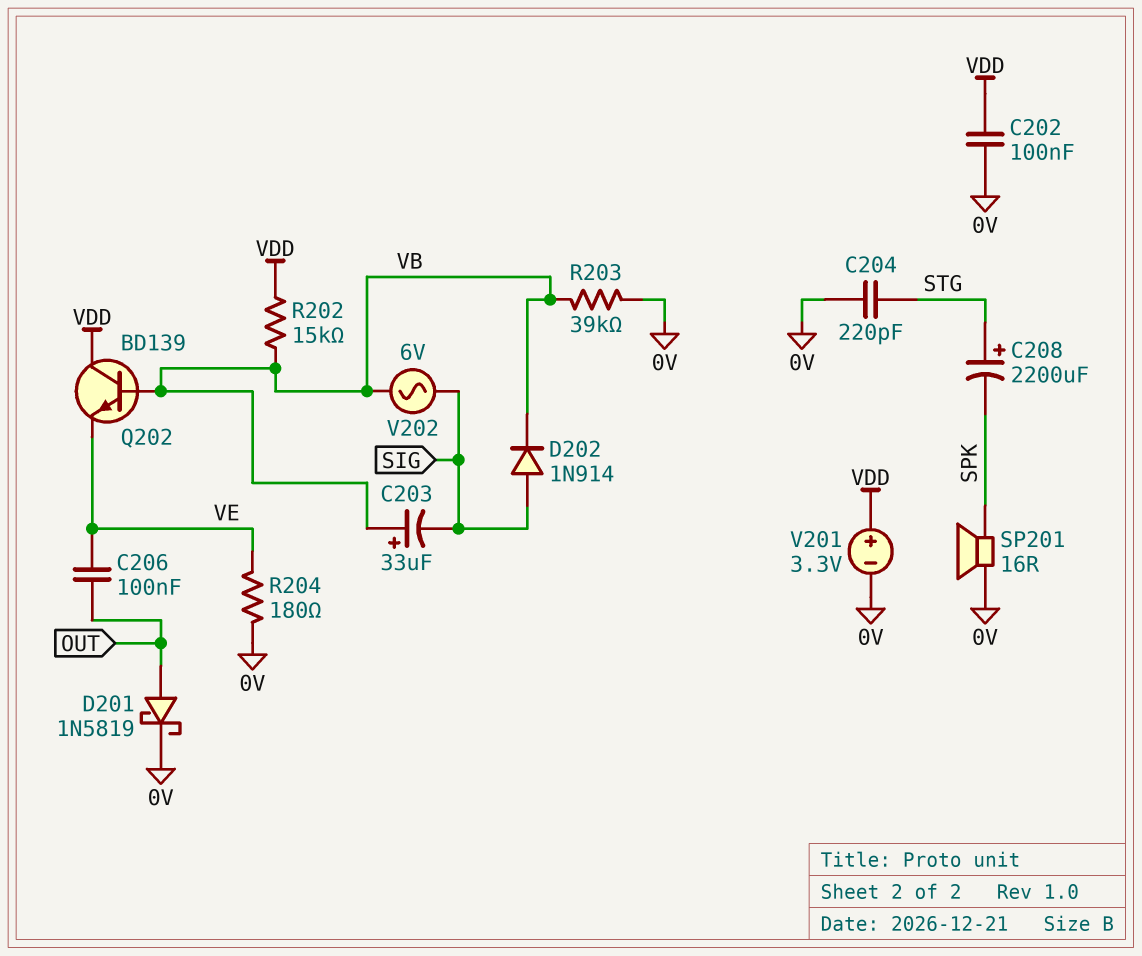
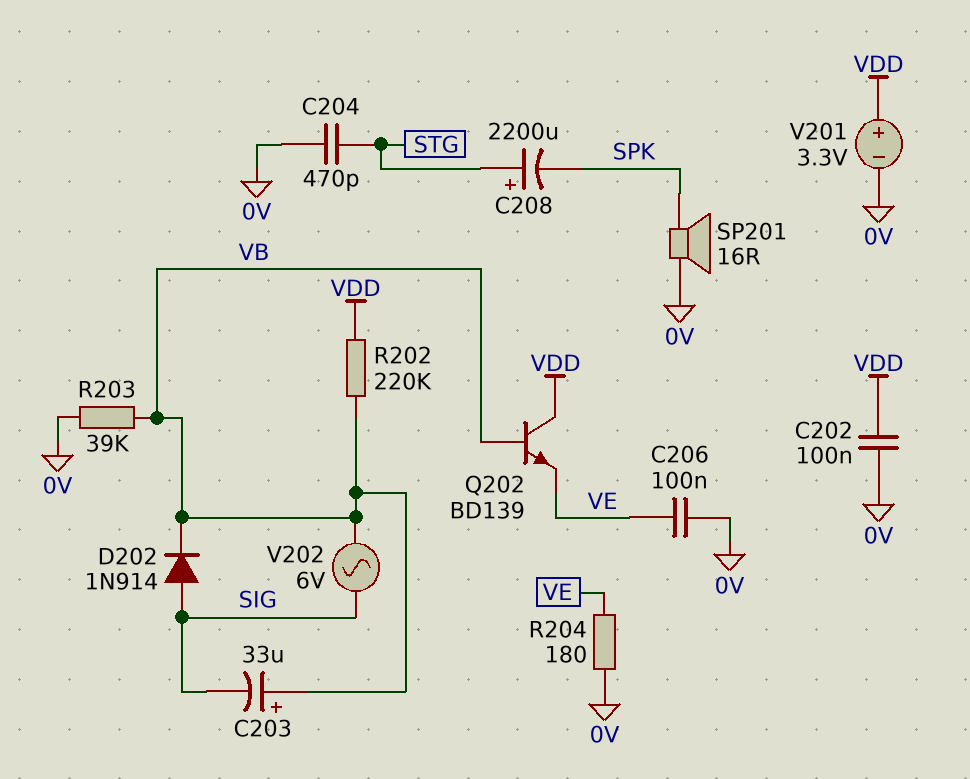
C204: 220pF (0V, STG) -> 470pF (0V, STG)
C206: 100nF (OUT, VE) -> 100nF (0V, VE)
D201: schottky 1N5819 (A OUT, K 0V) -> none
R202: 15k (VB, VDD) -> 220k (VB, VDD)

